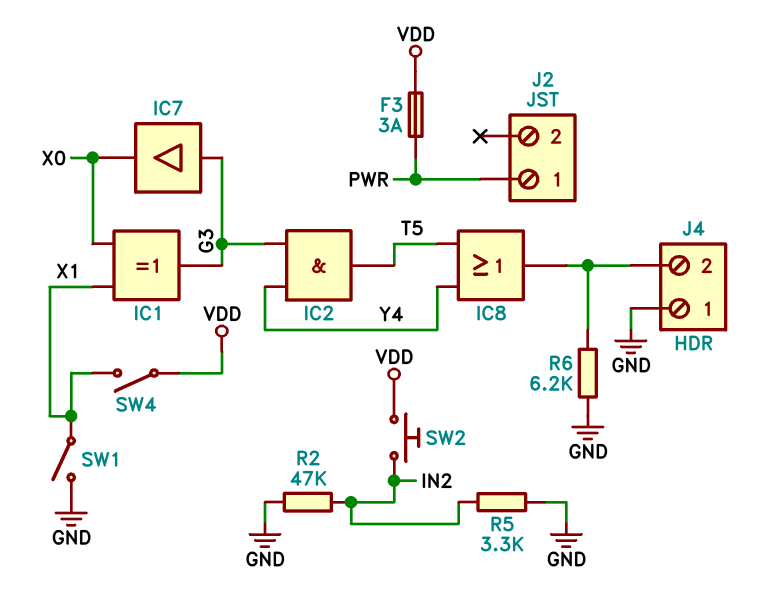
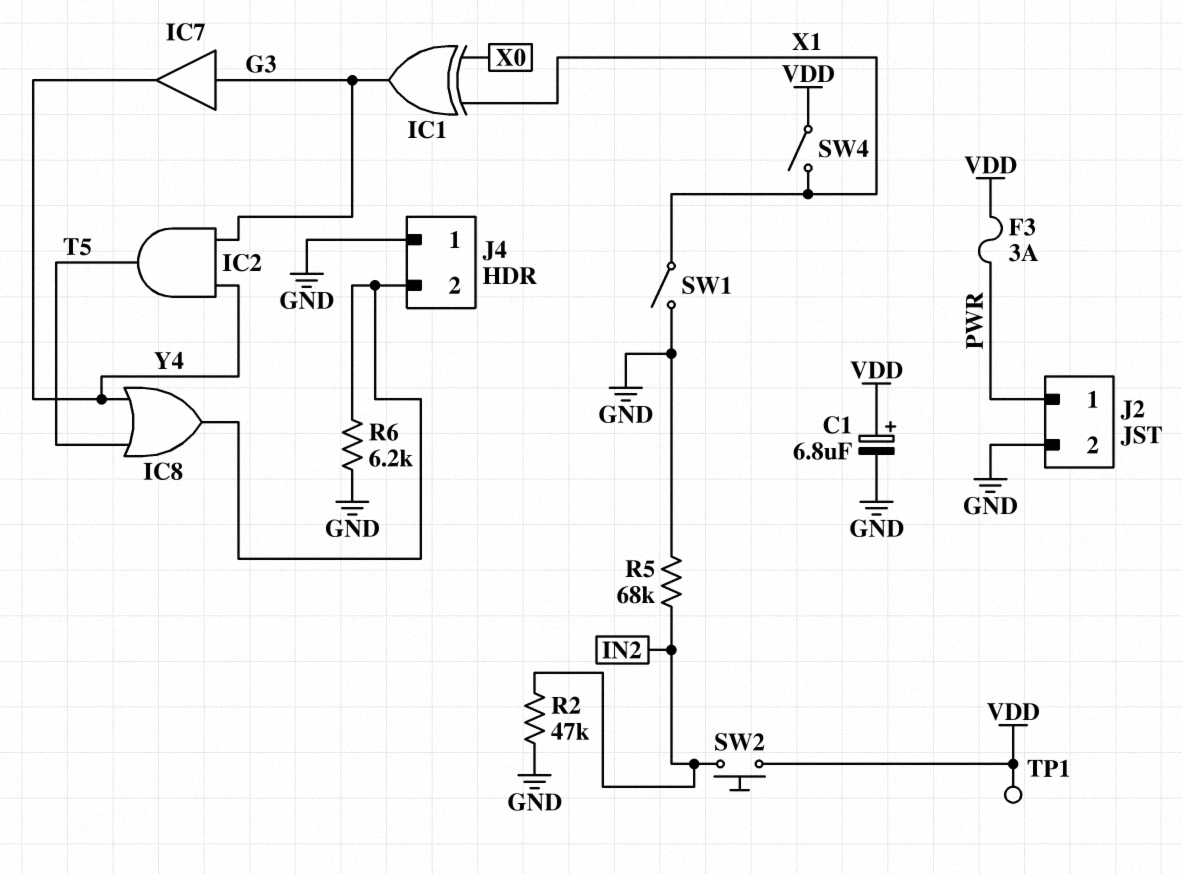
C1: none -> 6.8uF (plus VDD, minus GND)
IC7: buffer (in G3, out X0) -> buffer (in G3, out Y4)
J2 pin 2: none -> GND
R5: 3.3k (GND, IN2) -> 68k (GND, IN2)
TP1: none -> test point (VDD)

